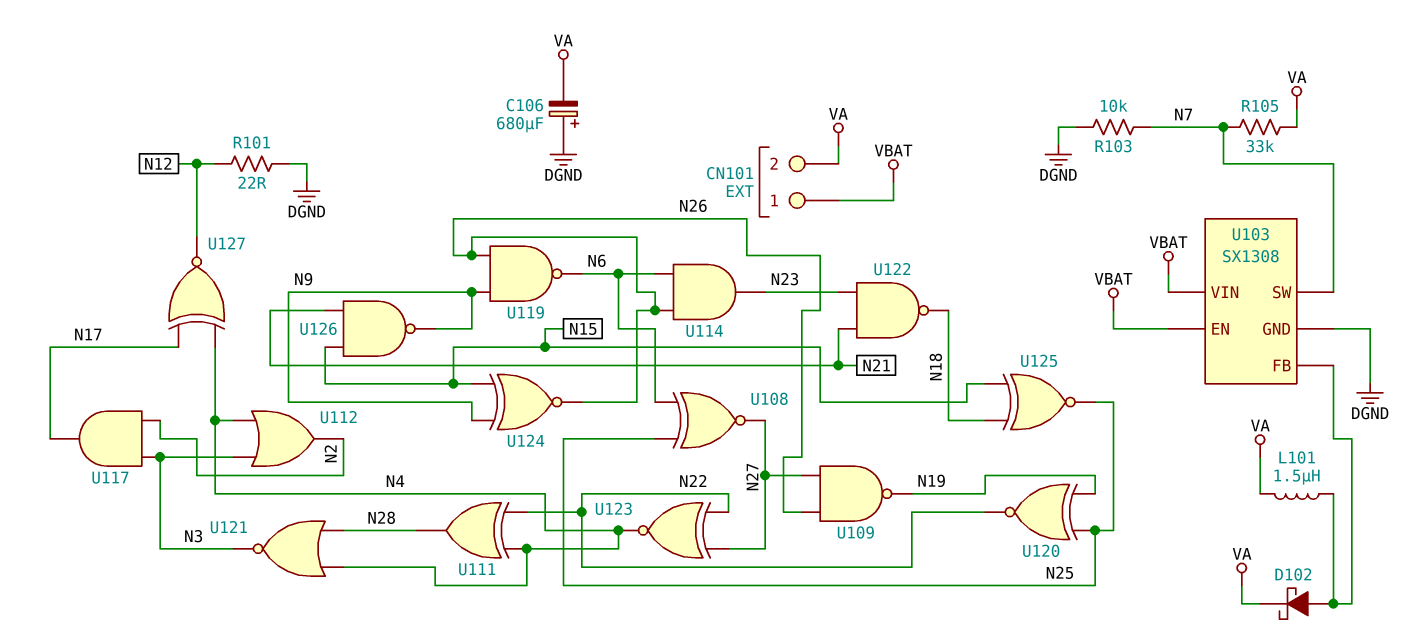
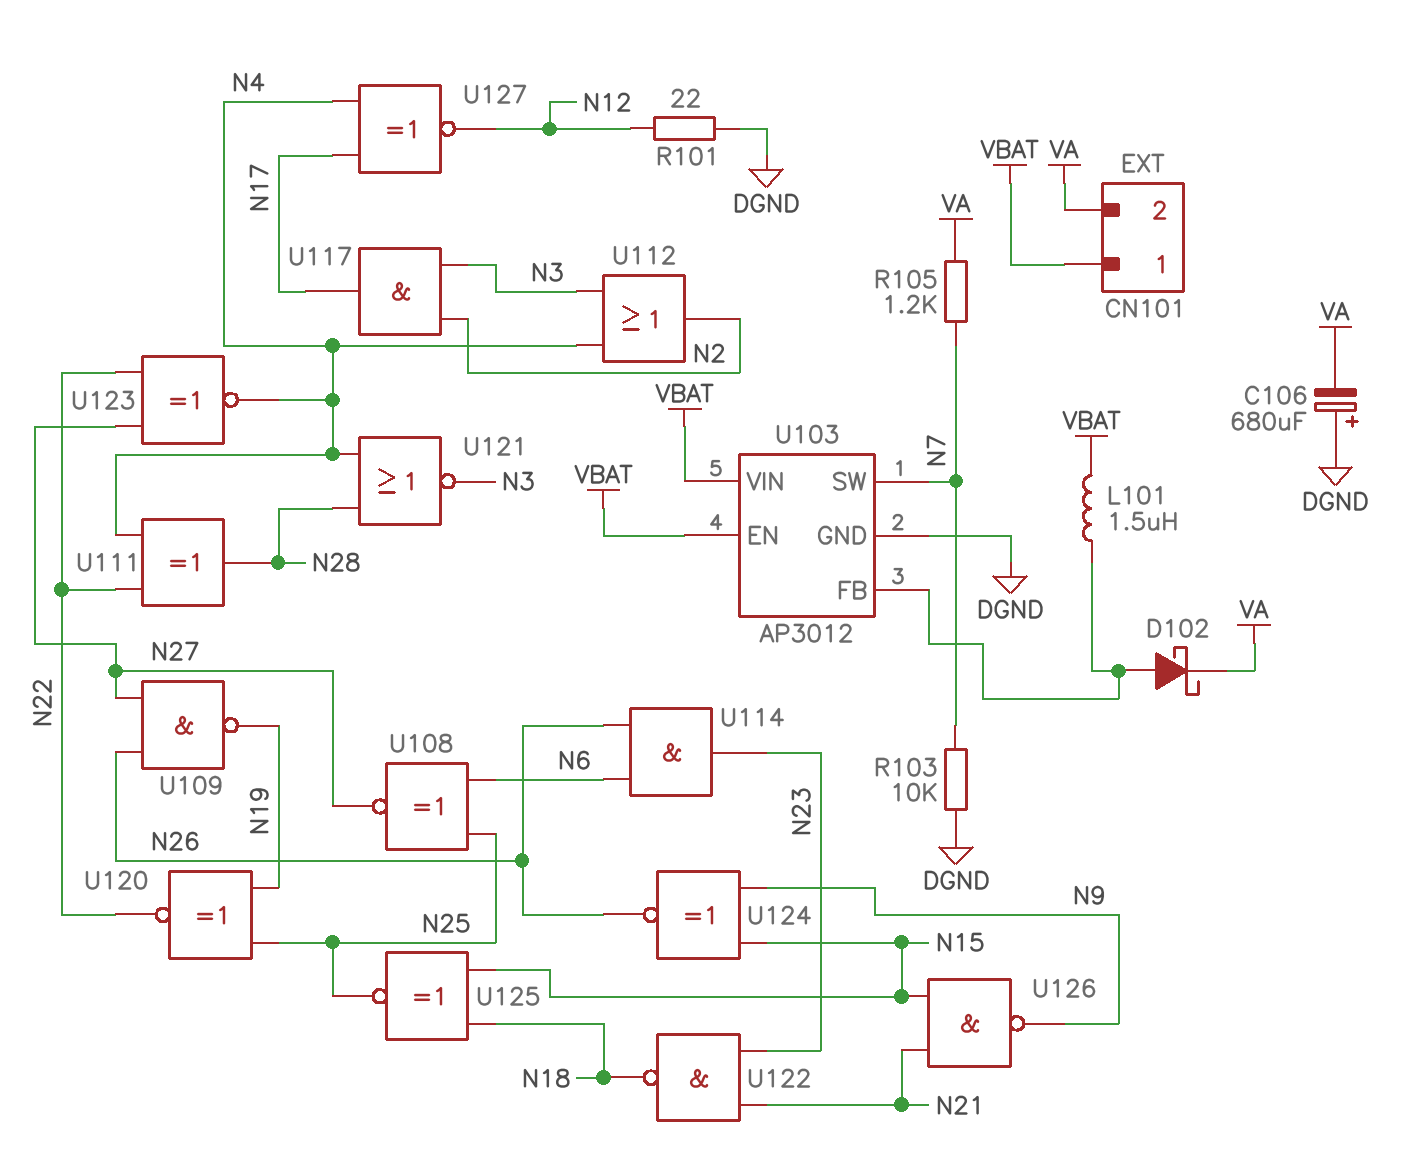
L101: 1.5uH (U103/FB, VA) -> 1.5uH (U103/FB, VBAT)
R105: 33k (N7, VA) -> 1.2k (N7, VA)
U103: SX1308 -> AP3012
U119: NAND (in N9, in N26, out N6) -> none

